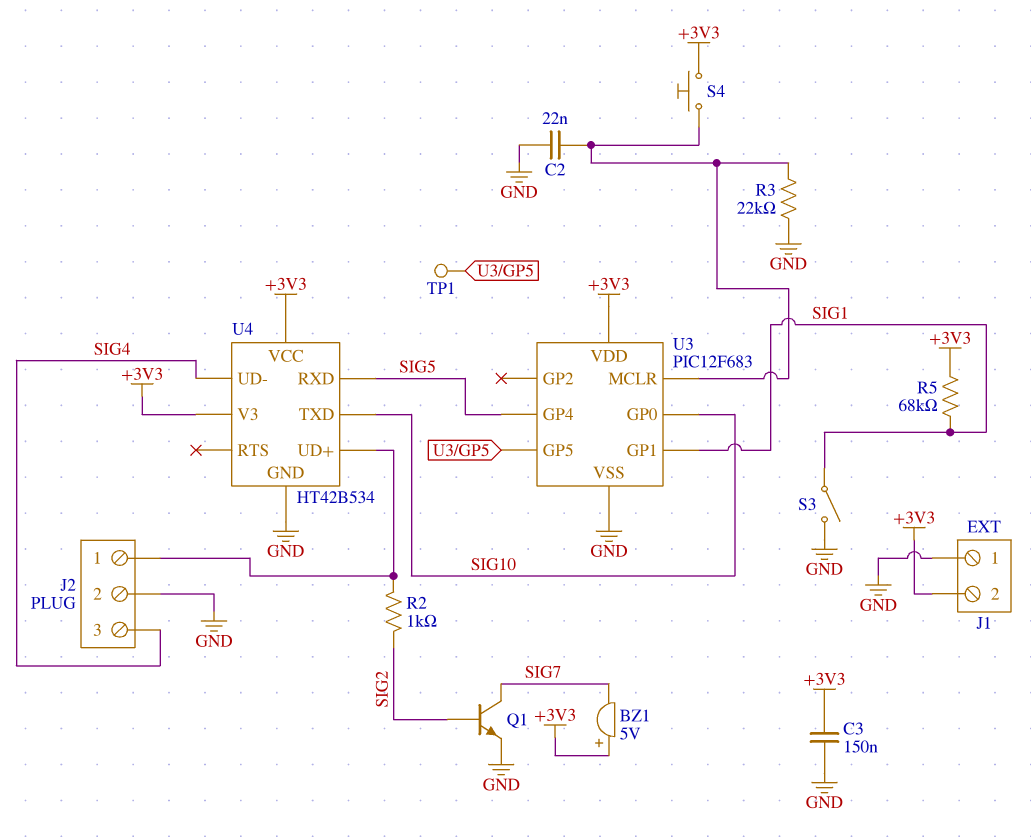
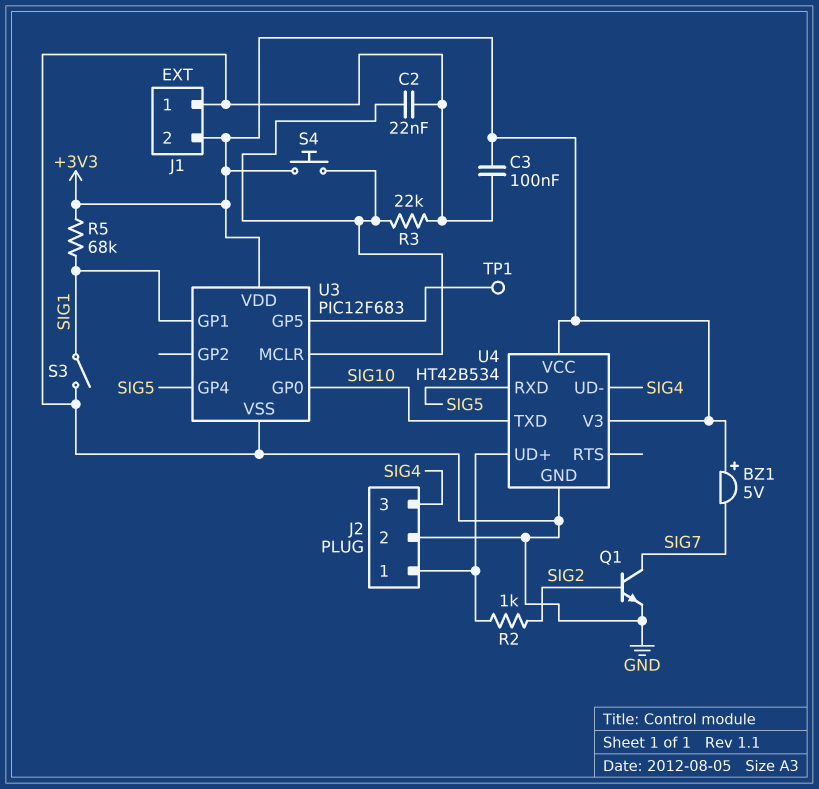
C3: 150nF (+3V3, GND) -> 100nF (+3V3, GND)

